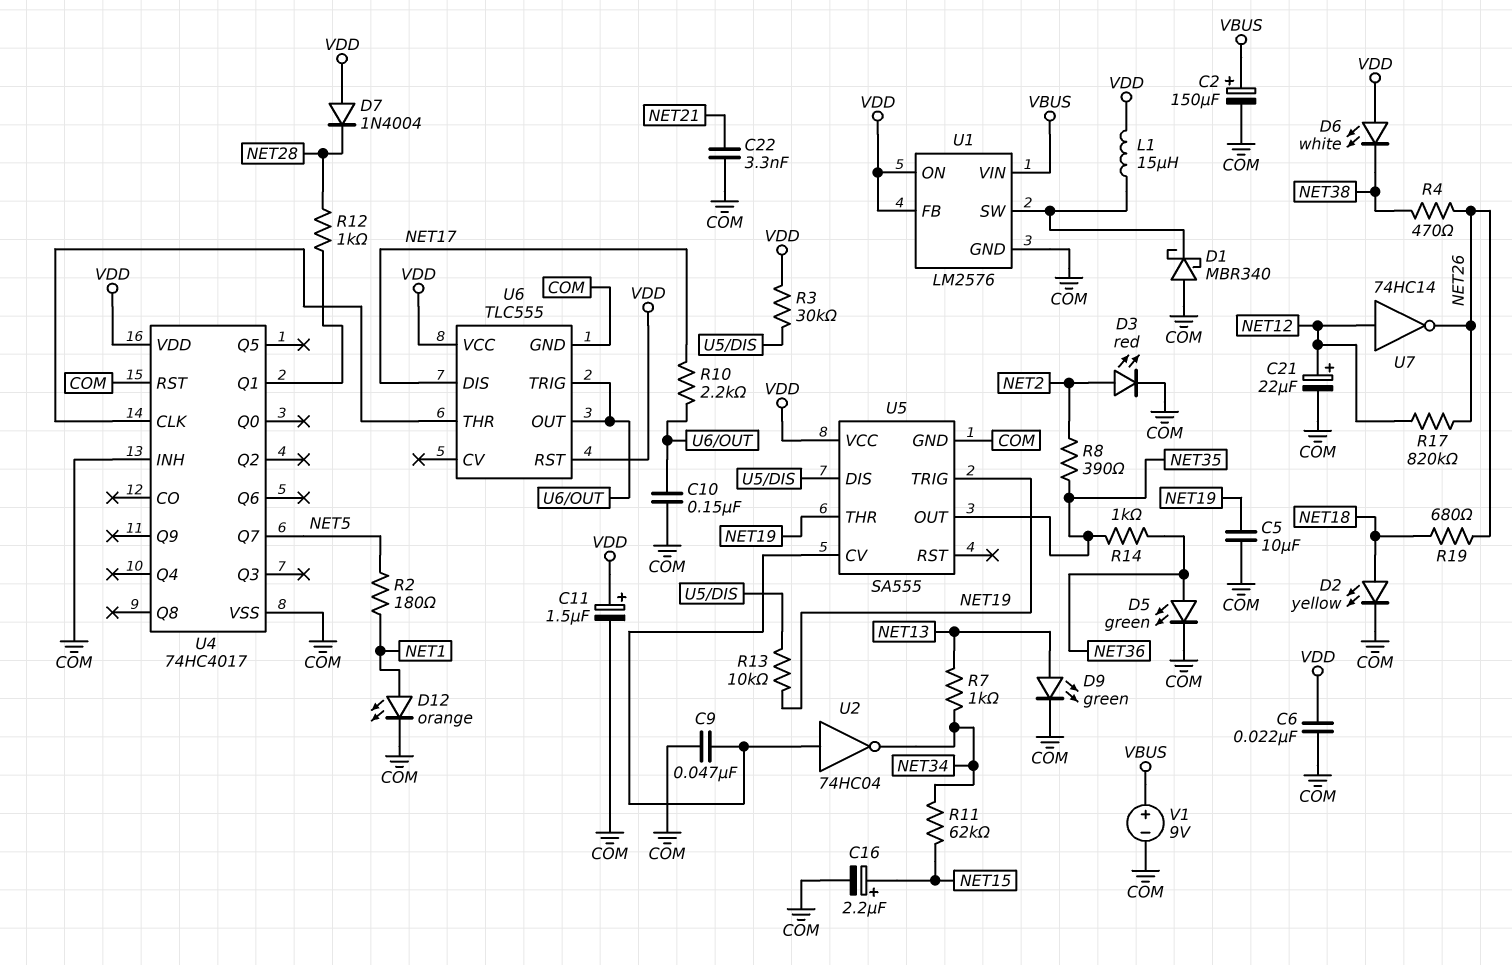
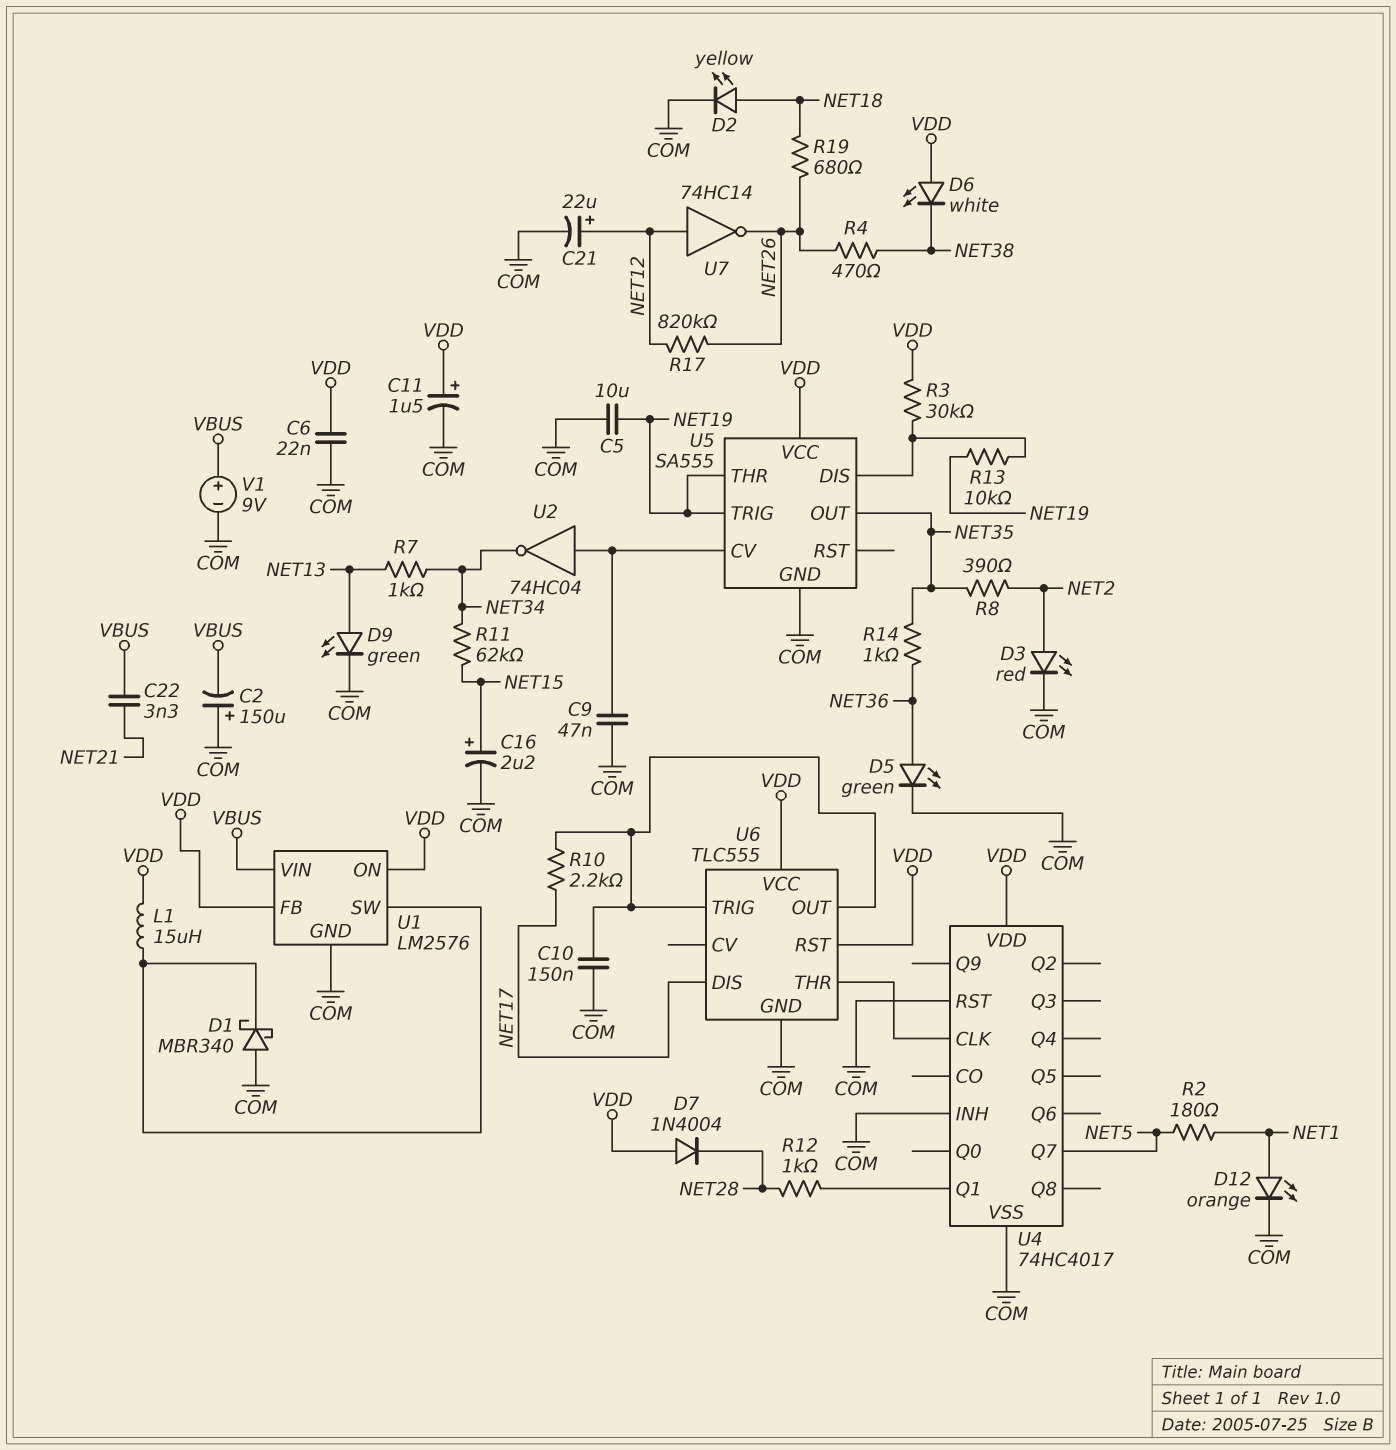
C2: 150uF (plus VBUS, minus COM) -> 150uF (plus COM, minus VBUS)
C22: 3.3nF (COM, NET21) -> 3.3nF (NET21, VBUS)

